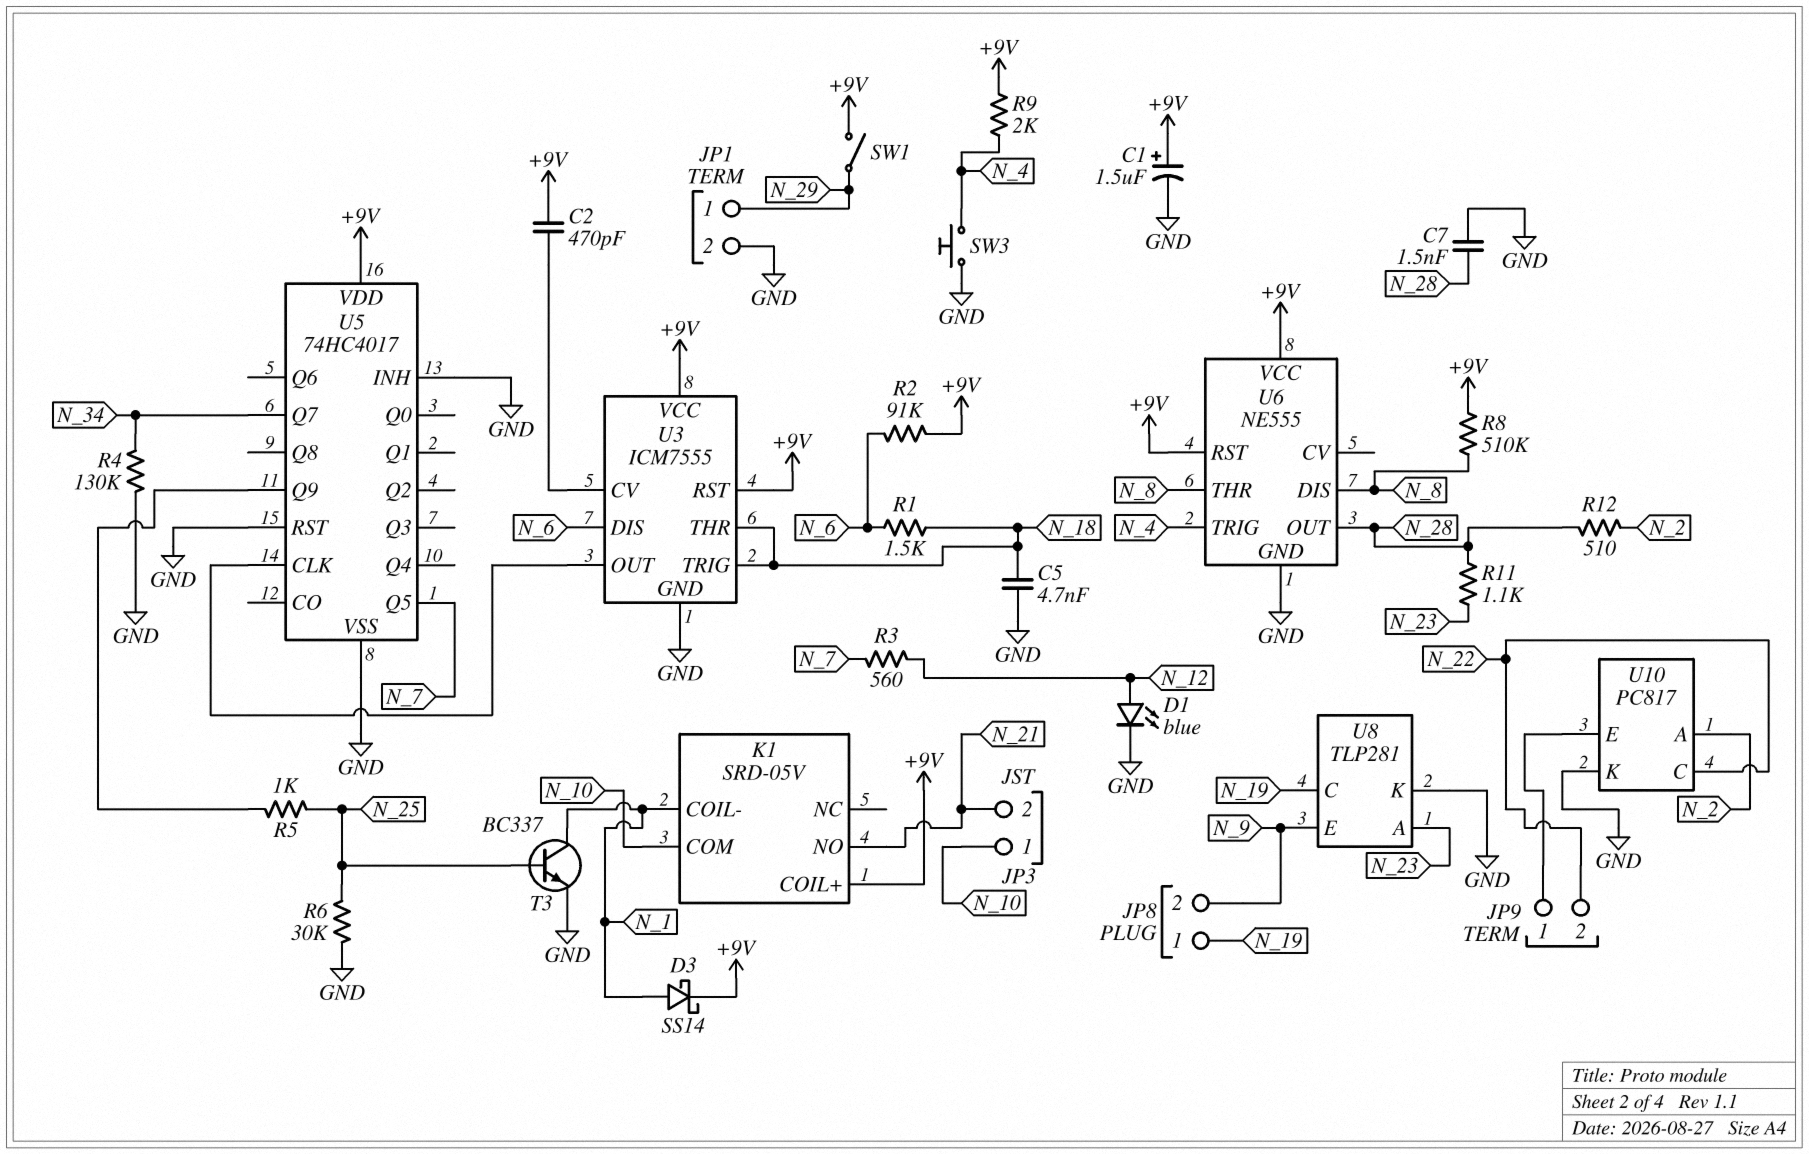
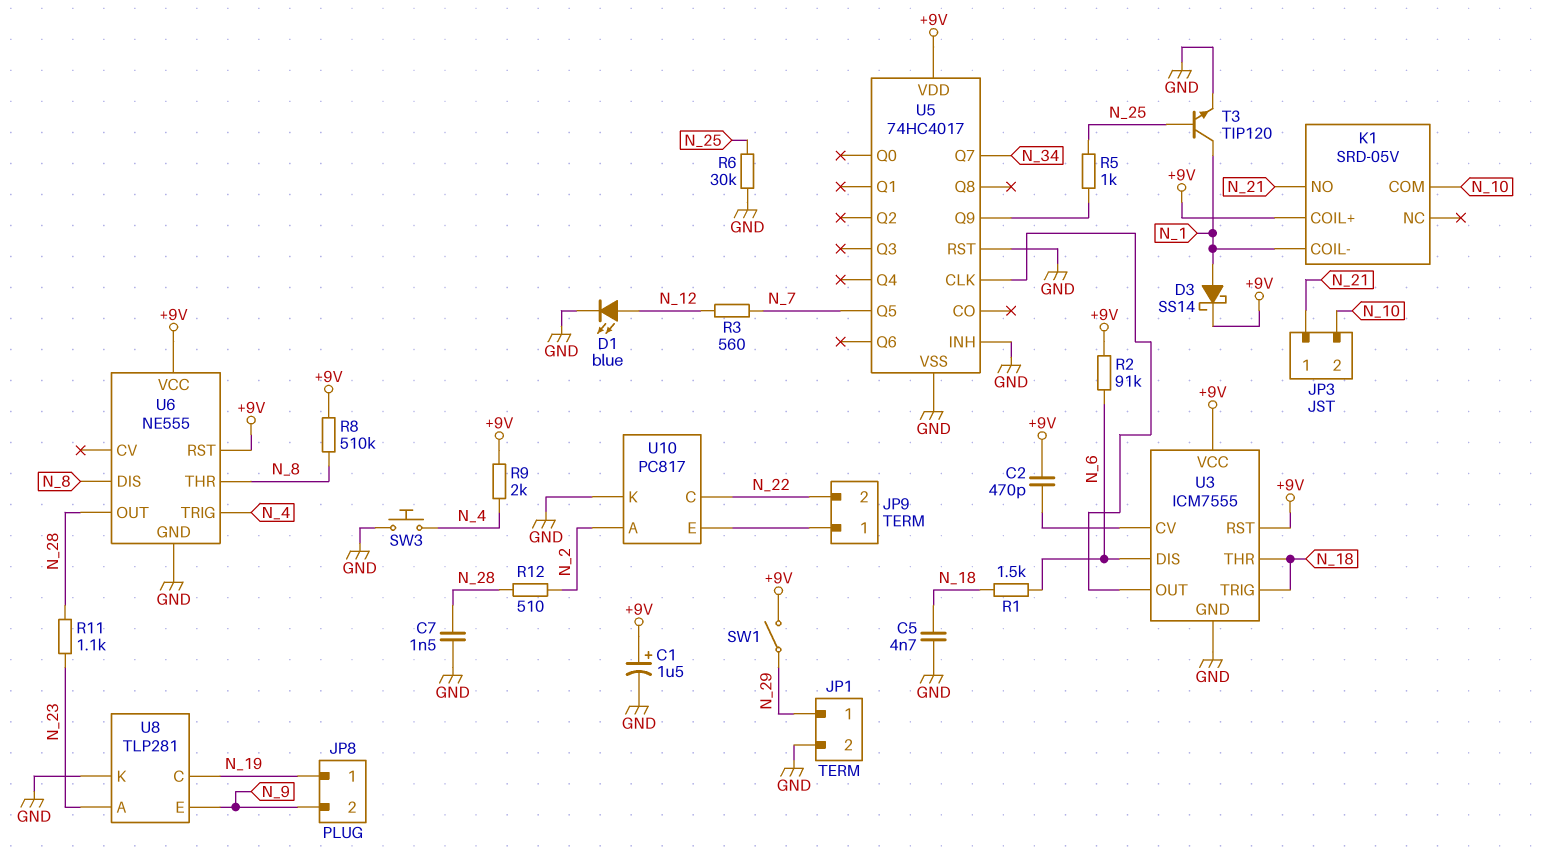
JP3 pin 1: N_10 -> N_21
JP3 pin 2: N_21 -> N_10
R4: 130k (GND, N_34) -> none
T3: NPN BC337 (B N_25, C N_1, E GND) -> NPN TIP120 (B N_25, C N_1, E GND)

